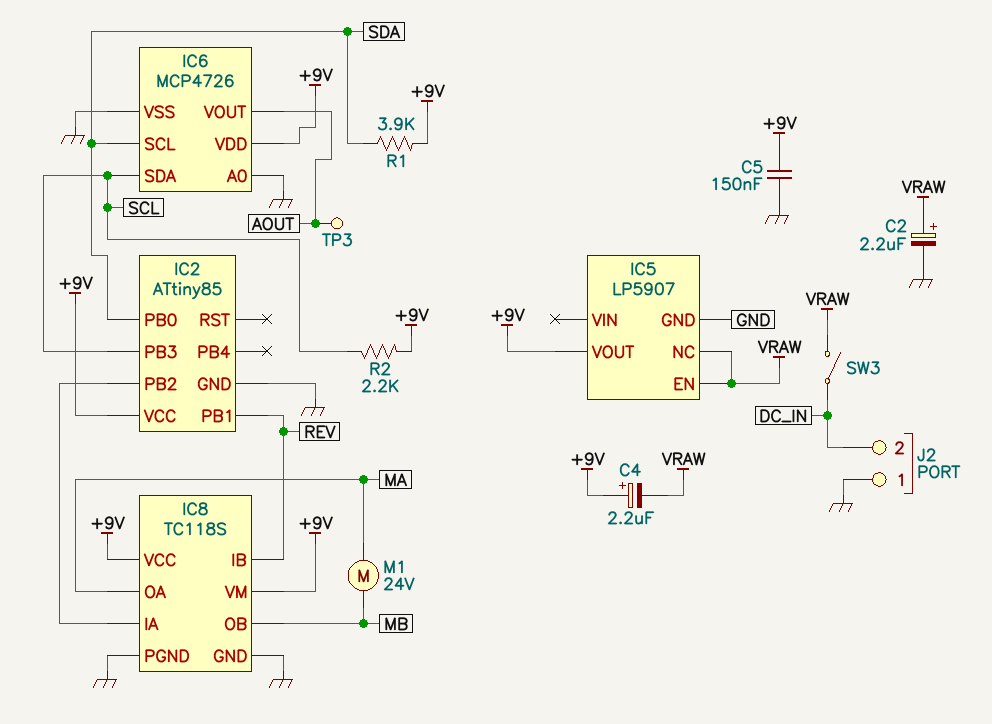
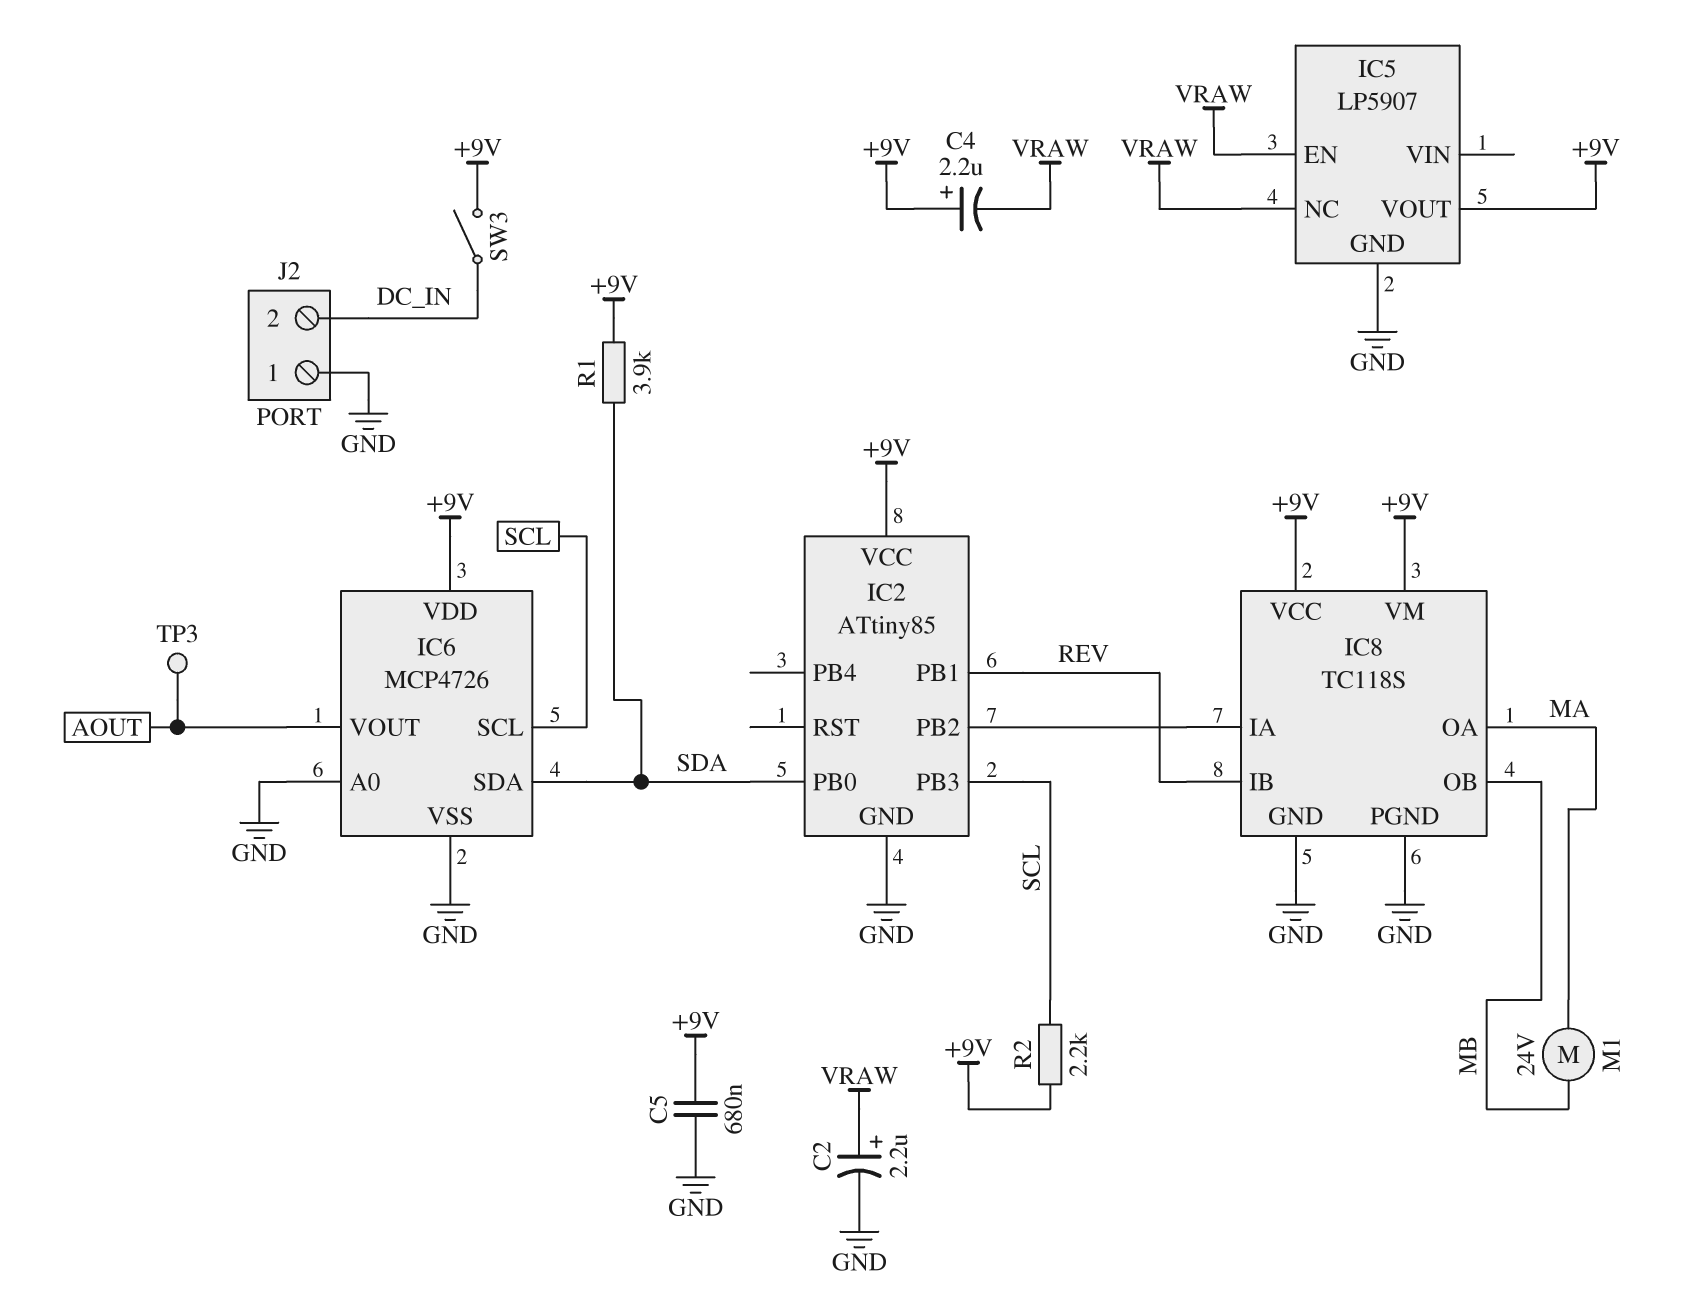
C5: 150nF (+9V, GND) -> 680nF (+9V, GND)
IC6 pin SCL: SDA -> SCL
IC6 pin SDA: SCL -> SDA
SW3: switch (DC_IN, VRAW) -> switch (+9V, DC_IN)

